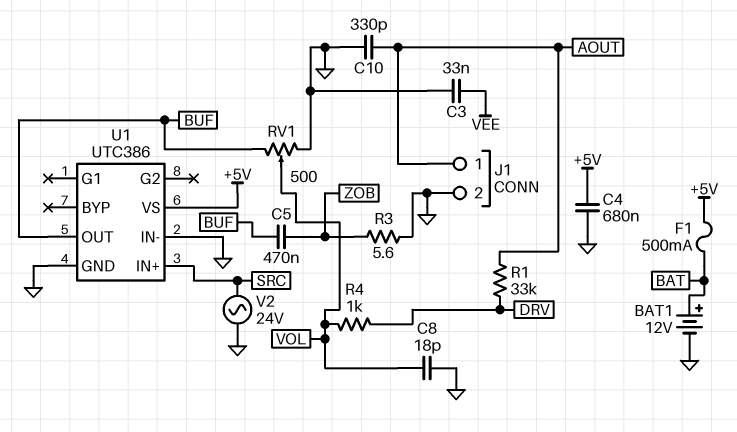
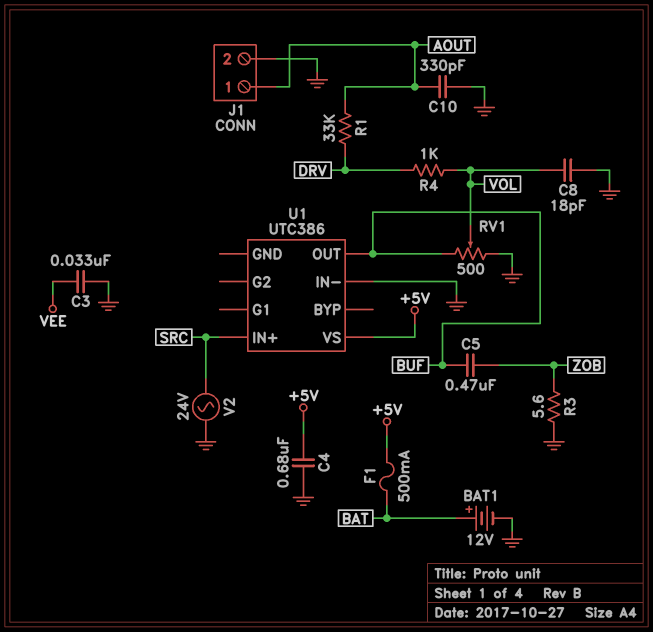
U1 pin GND: GND -> none

